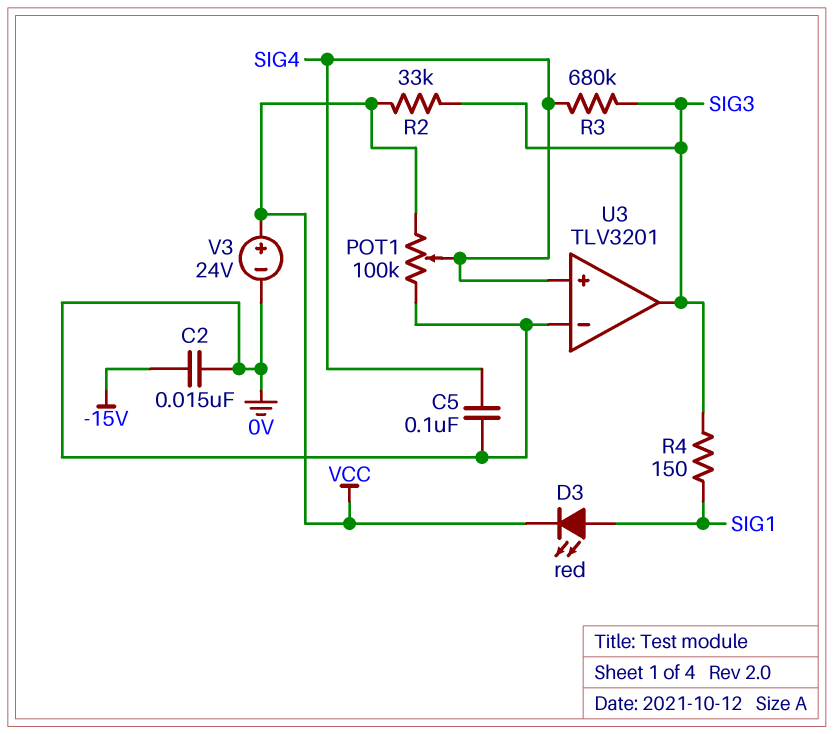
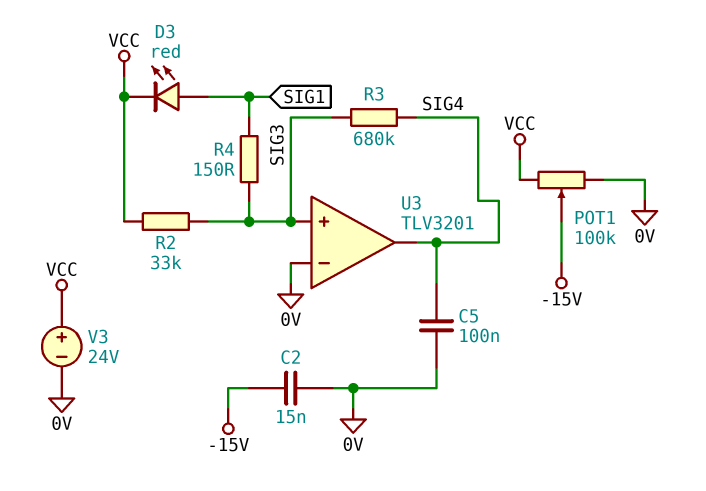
POT1: 100k (0V, VCC, wiper SIG4) -> 100k (0V, VCC, wiper -15V)
U3 pin in+: SIG4 -> SIG3
U3 pin out: SIG3 -> SIG4

